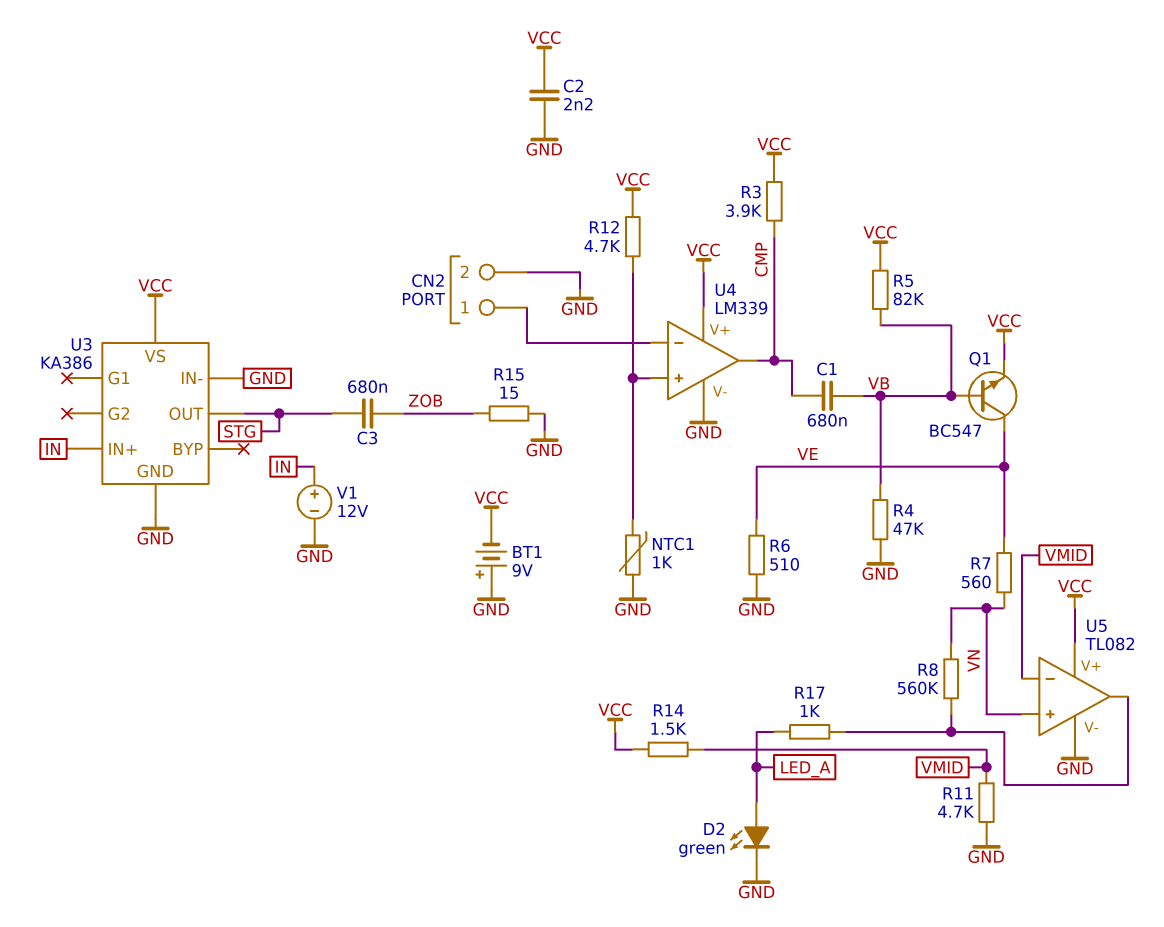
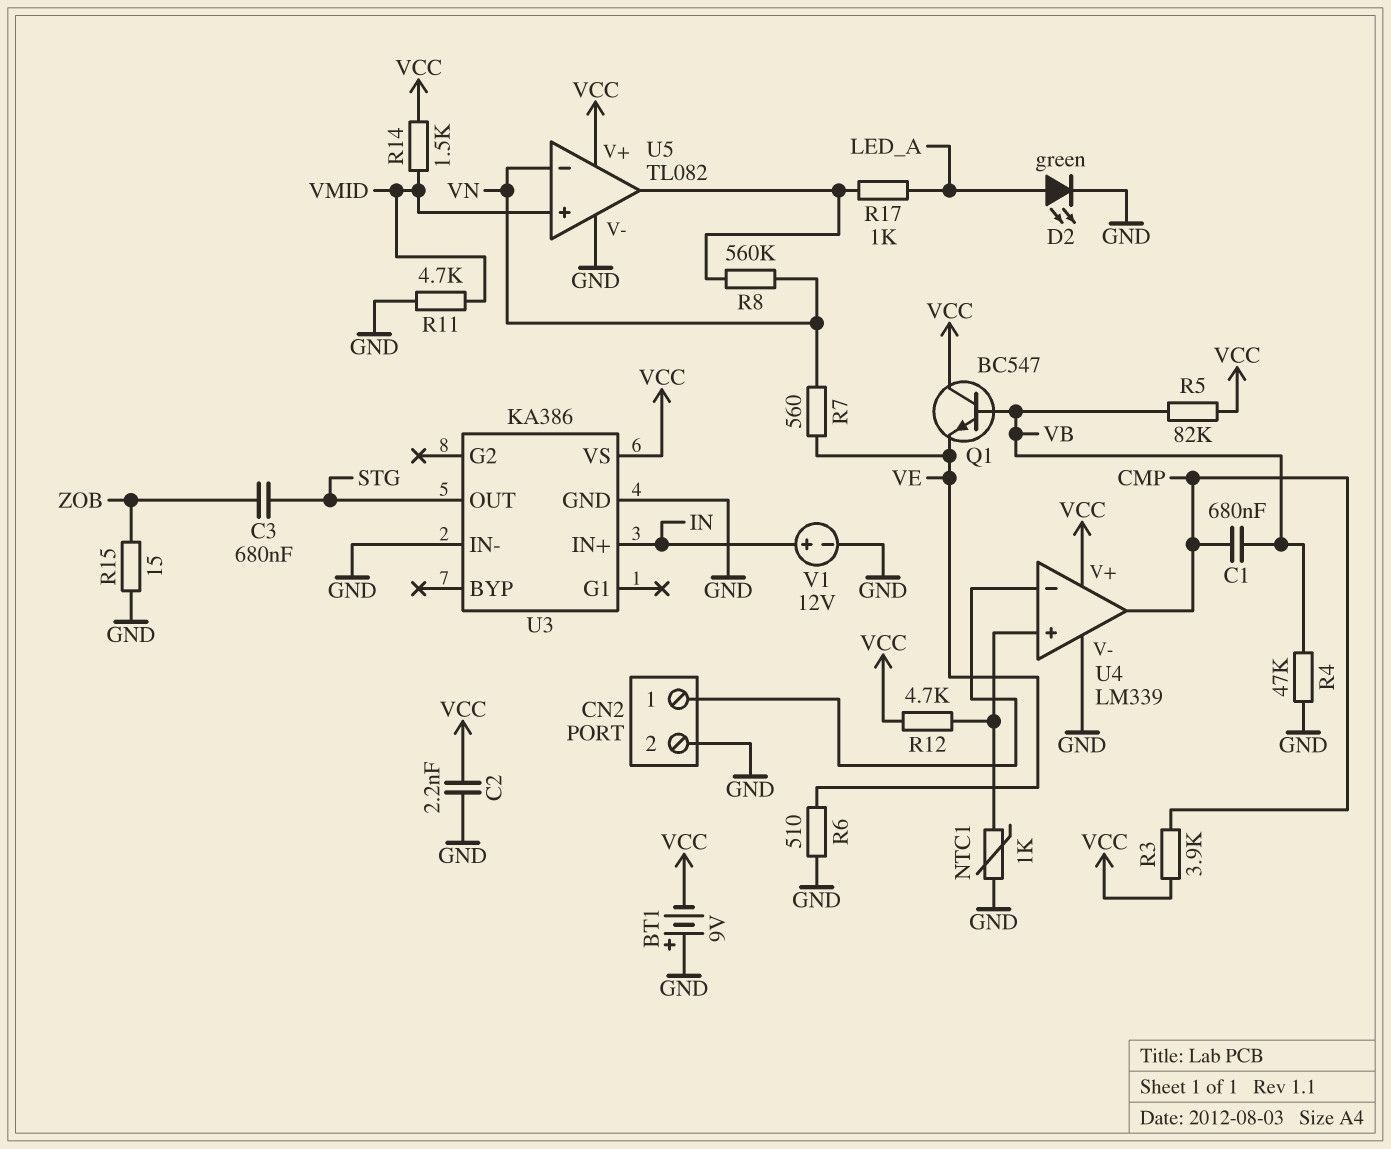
Q1: NPN BC547 (B VB, C VE, E VCC) -> NPN BC547 (B VB, C VCC, E VE)
U5 pin in+: VN -> VMID
U5 pin in-: VMID -> VN

